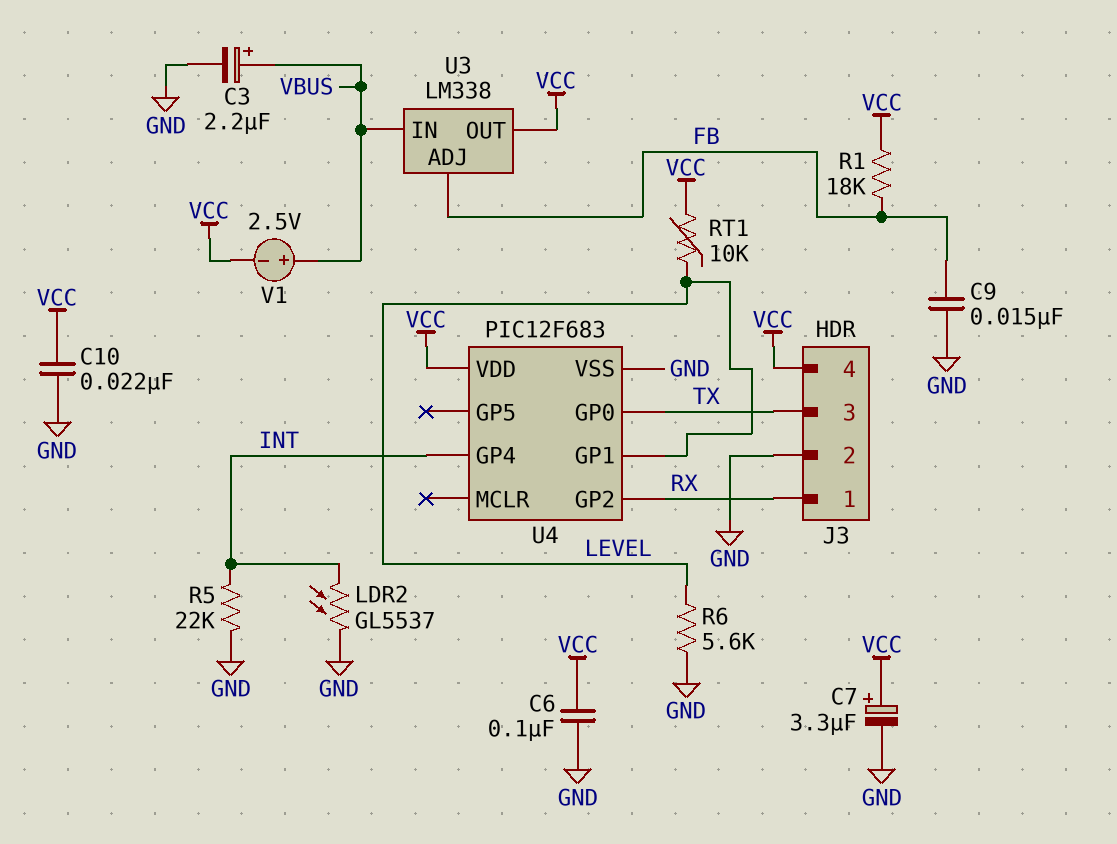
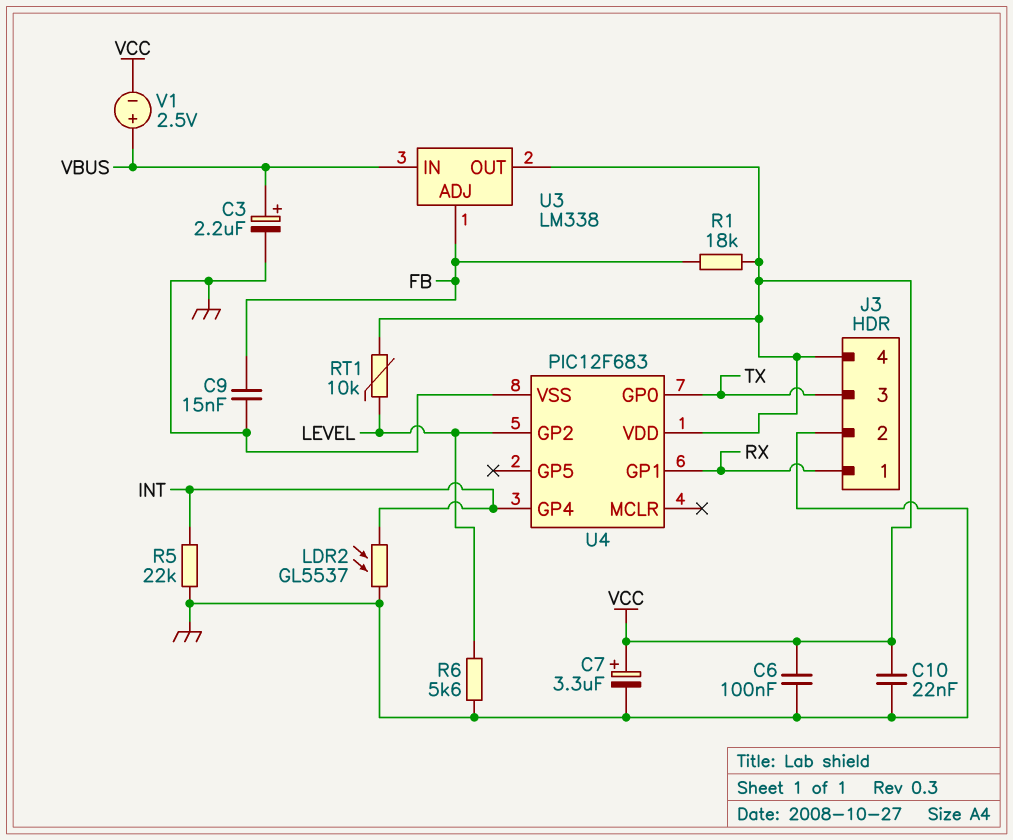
U4 pin GP1: LEVEL -> RX
U4 pin GP2: RX -> LEVEL

